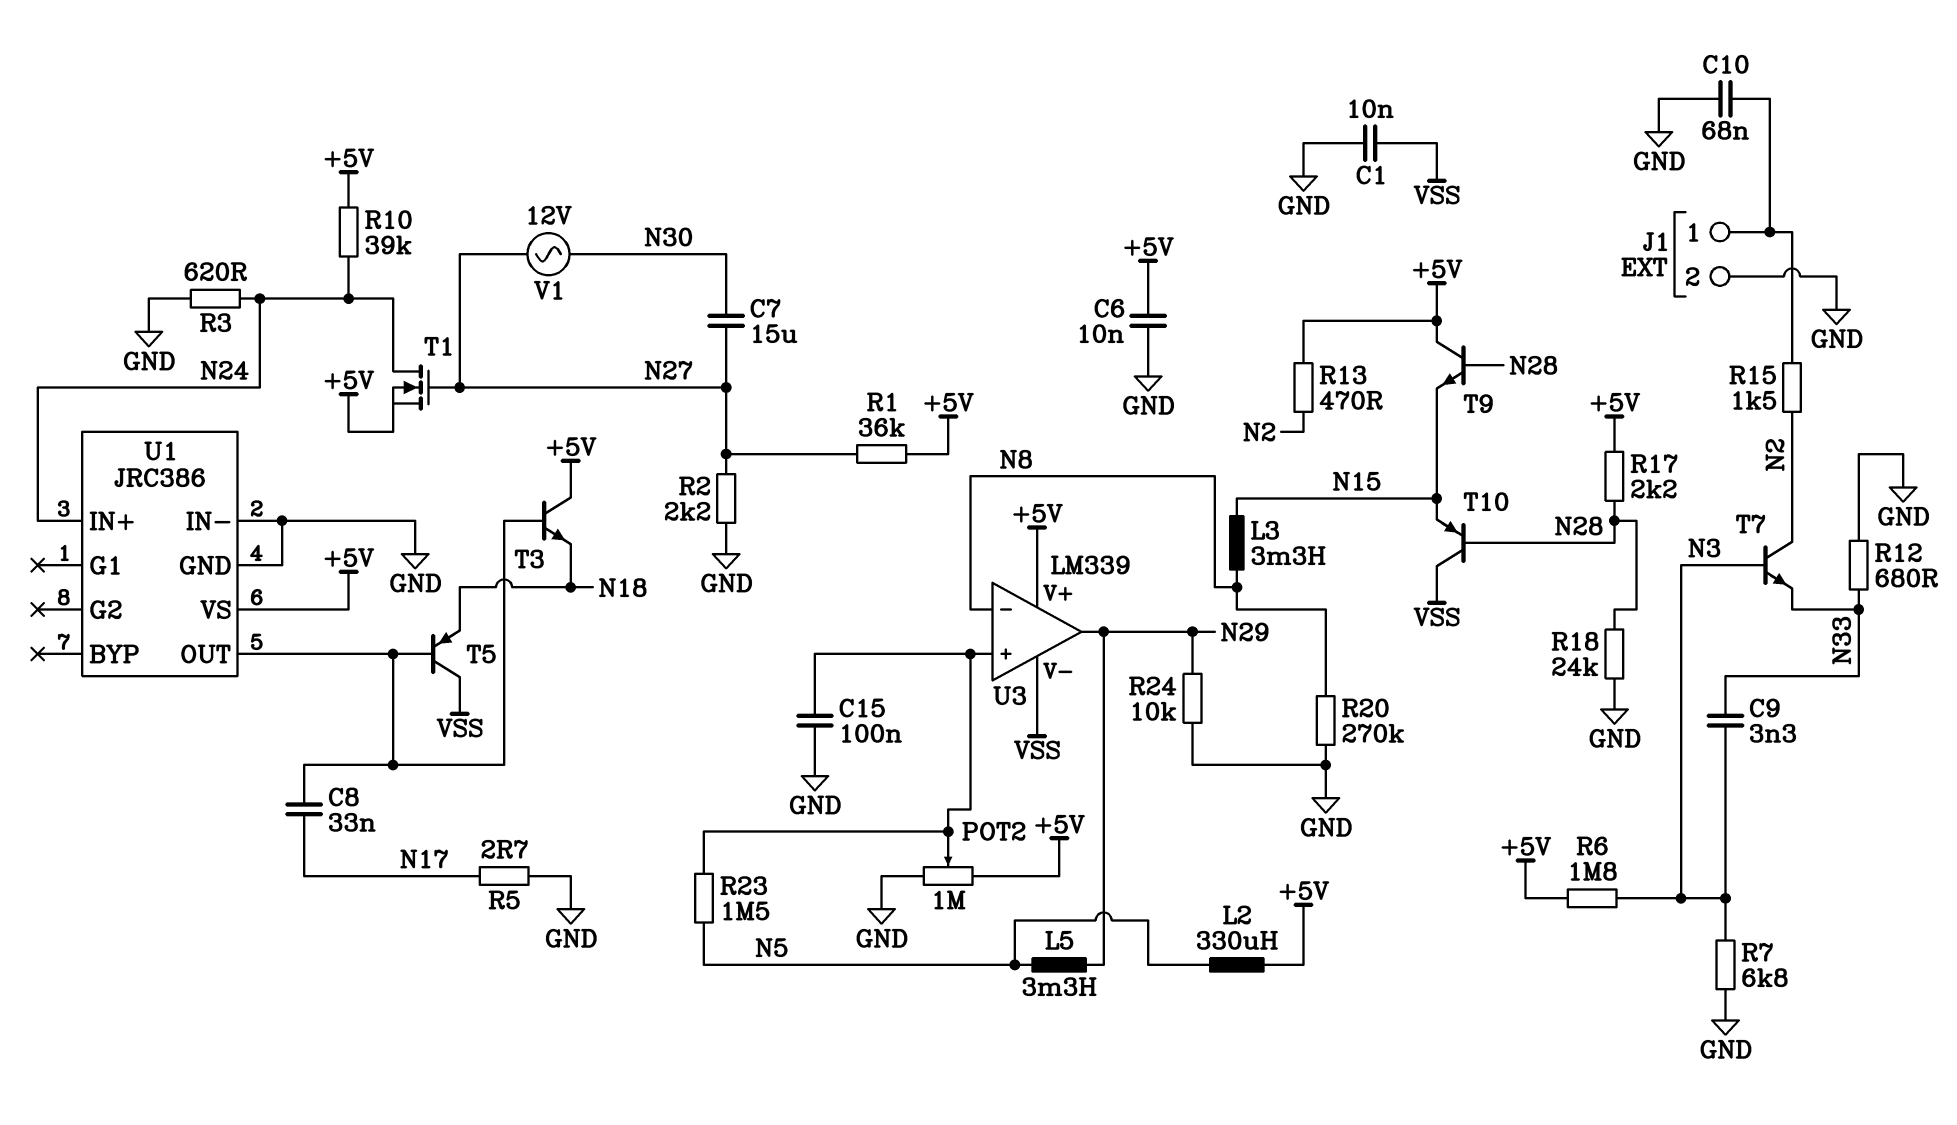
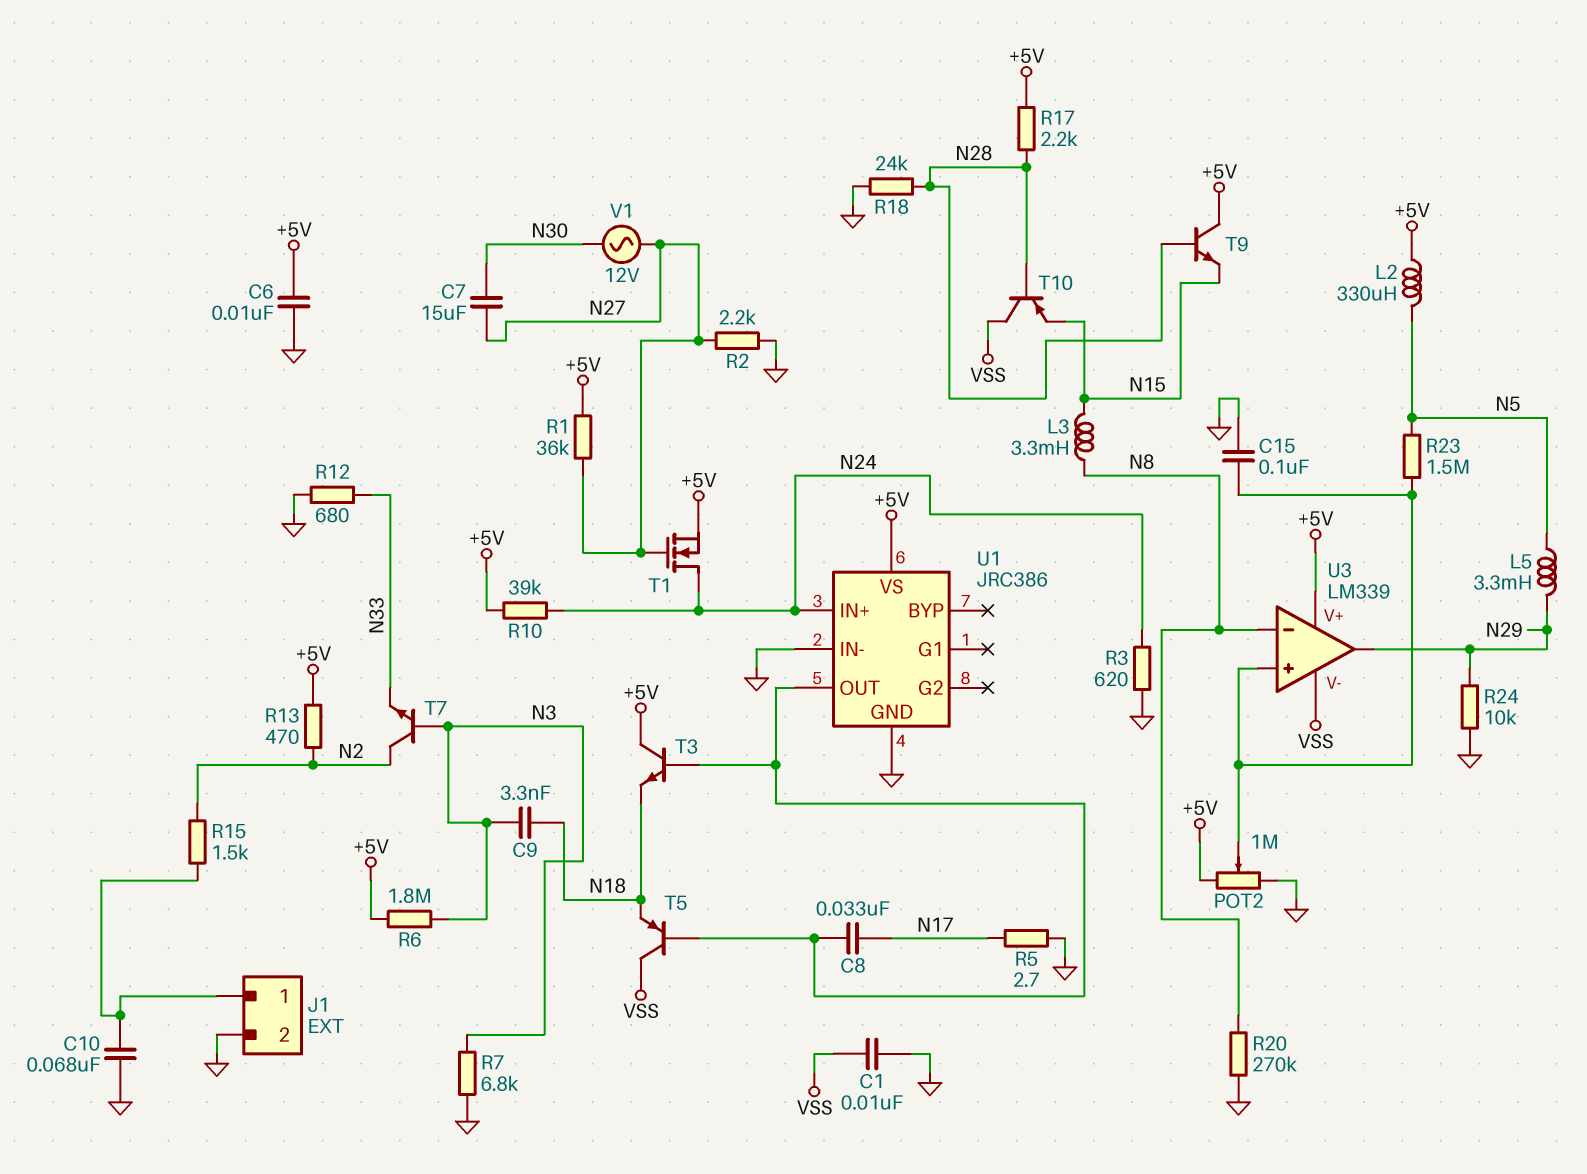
C9: 3.3nF (N3, N33) -> 3.3nF (N3, N18)

